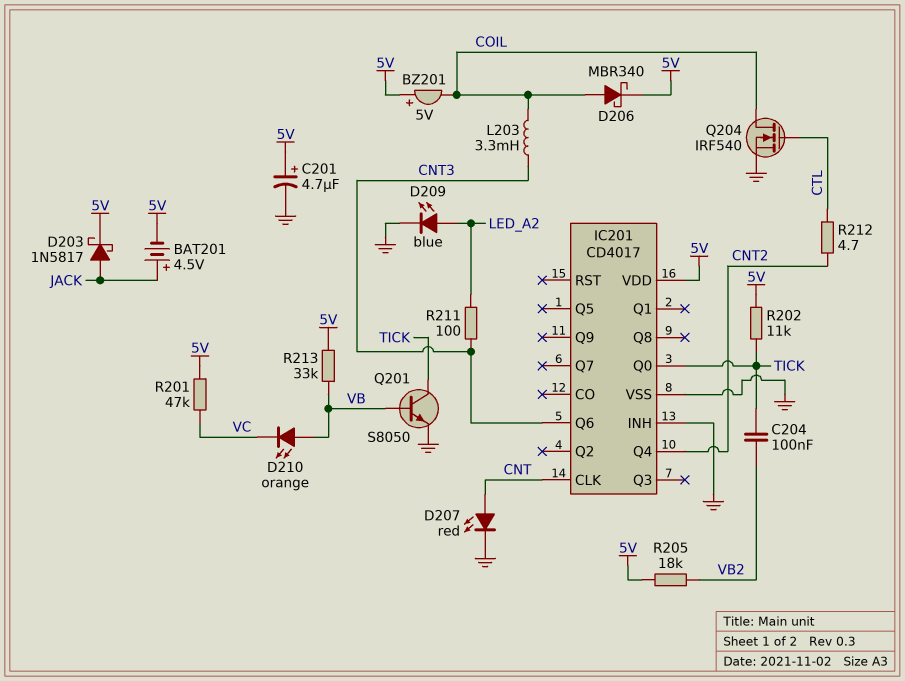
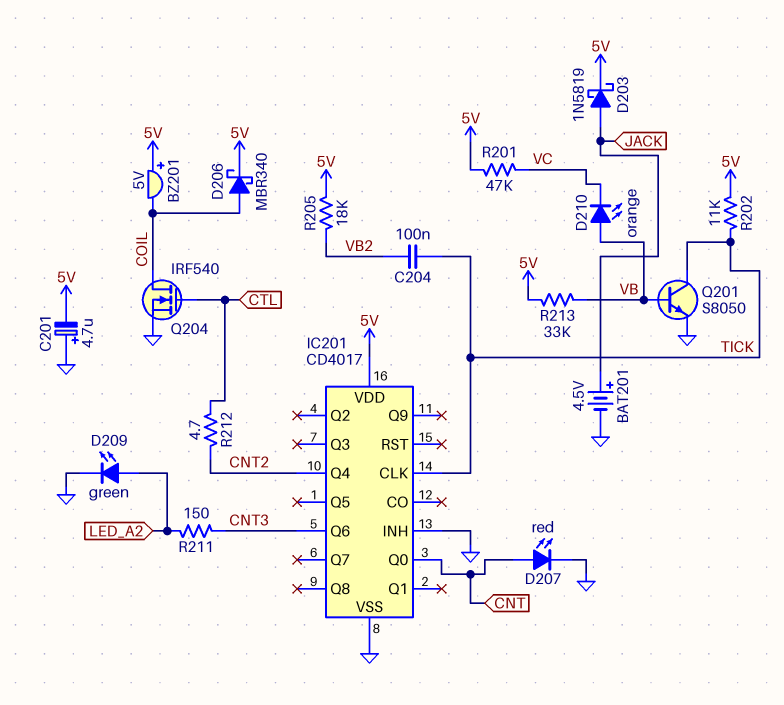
BAT201: 4.5V (plus JACK, minus 5V) -> 4.5V (plus JACK, minus GND)
C201: 4.7uF (plus 5V, minus GND) -> 4.7uF (plus GND, minus 5V)
D203: schottky 1N5817 (A JACK, K 5V) -> schottky 1N5819 (A JACK, K 5V)
D209: LED blue (A LED_A2, K GND) -> LED green (A LED_A2, K GND)
IC201 pin CLK: CNT -> TICK
IC201 pin Q0: TICK -> CNT
L203: 3.3mH (CNT3, COIL) -> none
R211: 100 (CNT3, LED_A2) -> 150 (CNT3, LED_A2)

